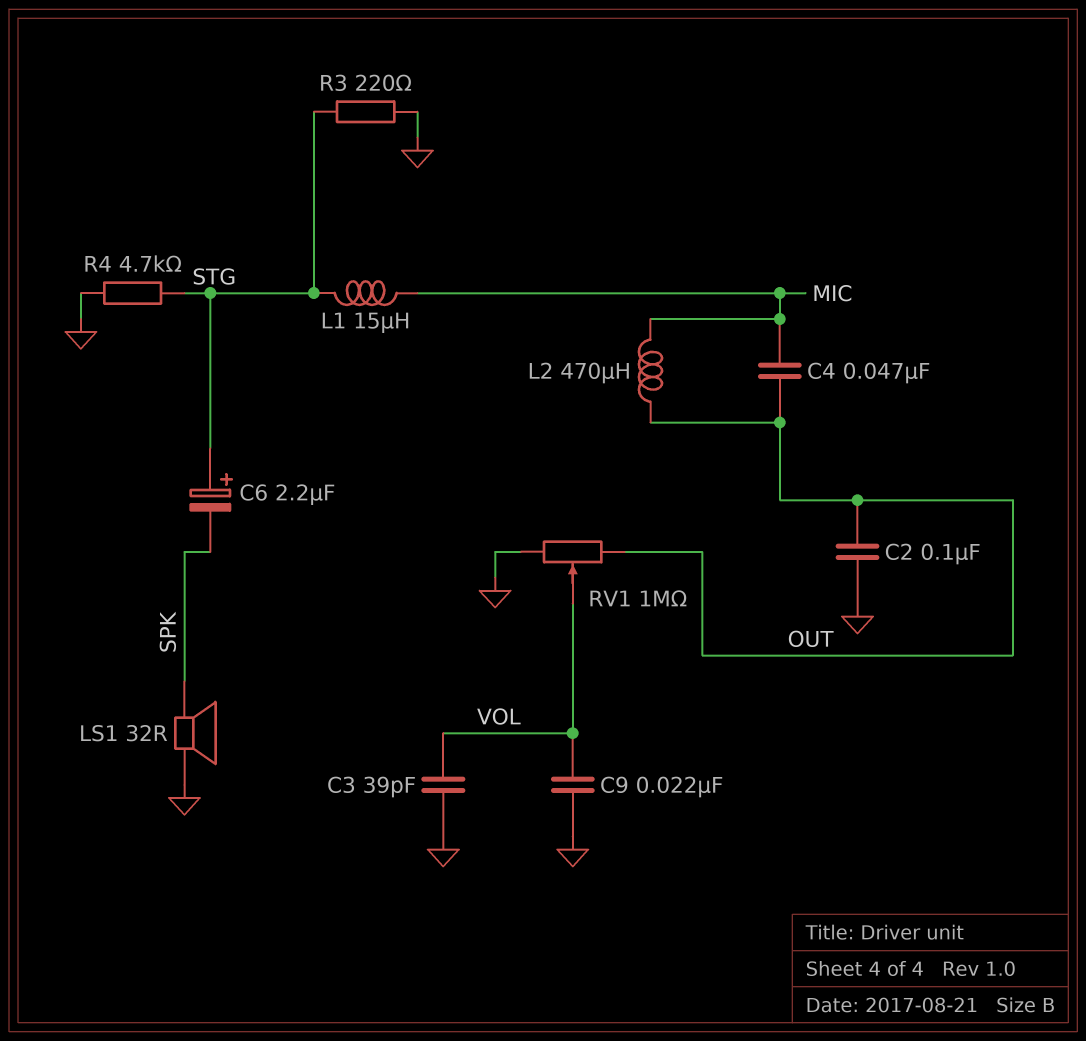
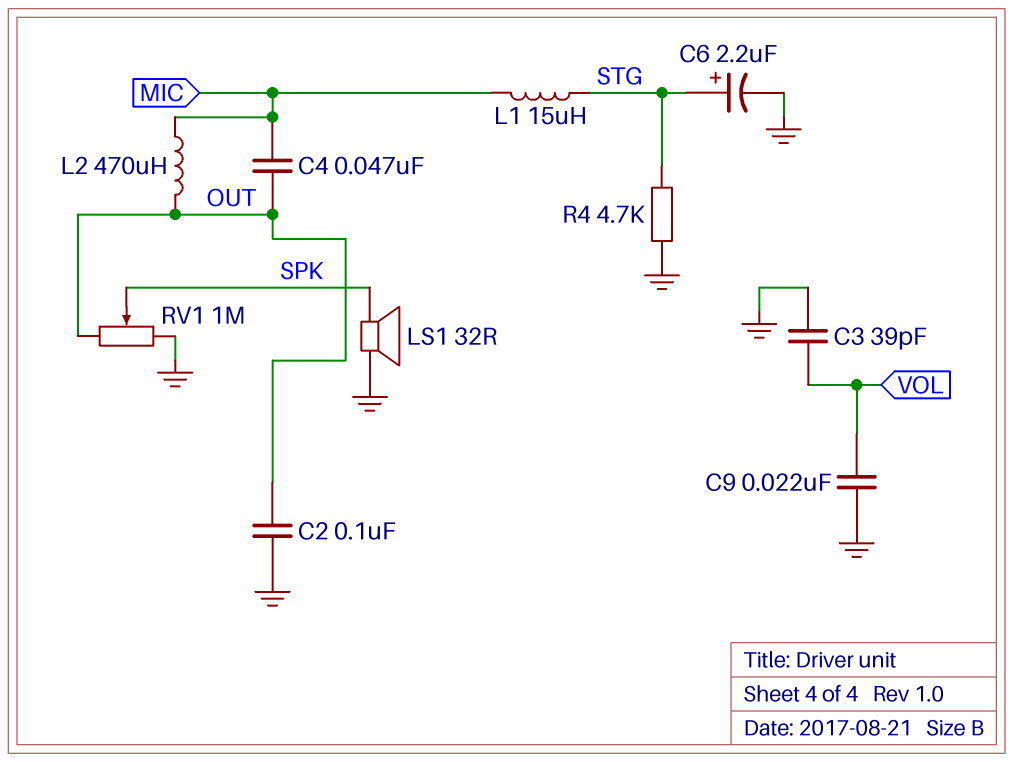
C6: 2.2uF (plus STG, minus SPK) -> 2.2uF (plus STG, minus GND)
R3: 220 (GND, STG) -> none
RV1: 1M (GND, OUT, wiper VOL) -> 1M (GND, OUT, wiper SPK)

